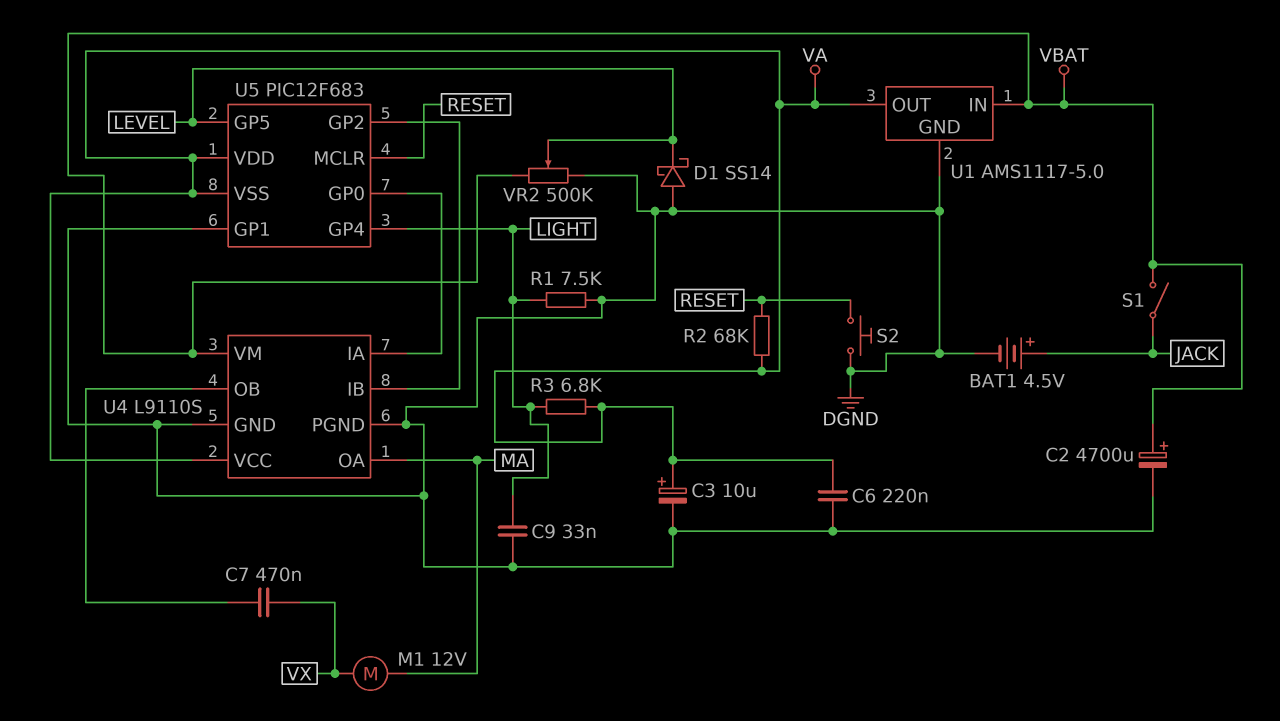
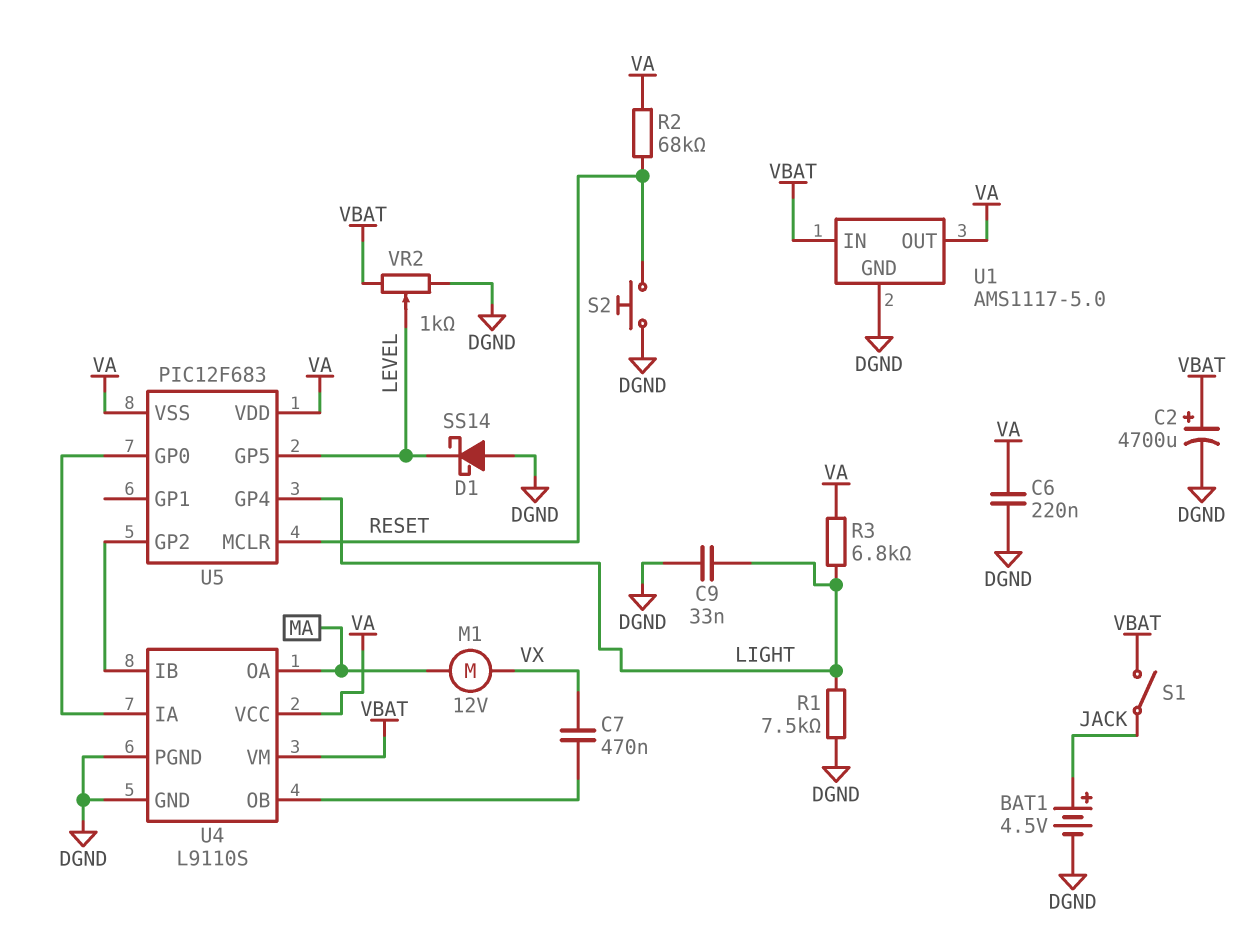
C3: 10uF (plus VA, minus DGND) -> none
U5 pin GP1: DGND -> none
VR2: 500k (DGND, VBAT, wiper LEVEL) -> 1k (DGND, VBAT, wiper LEVEL)

